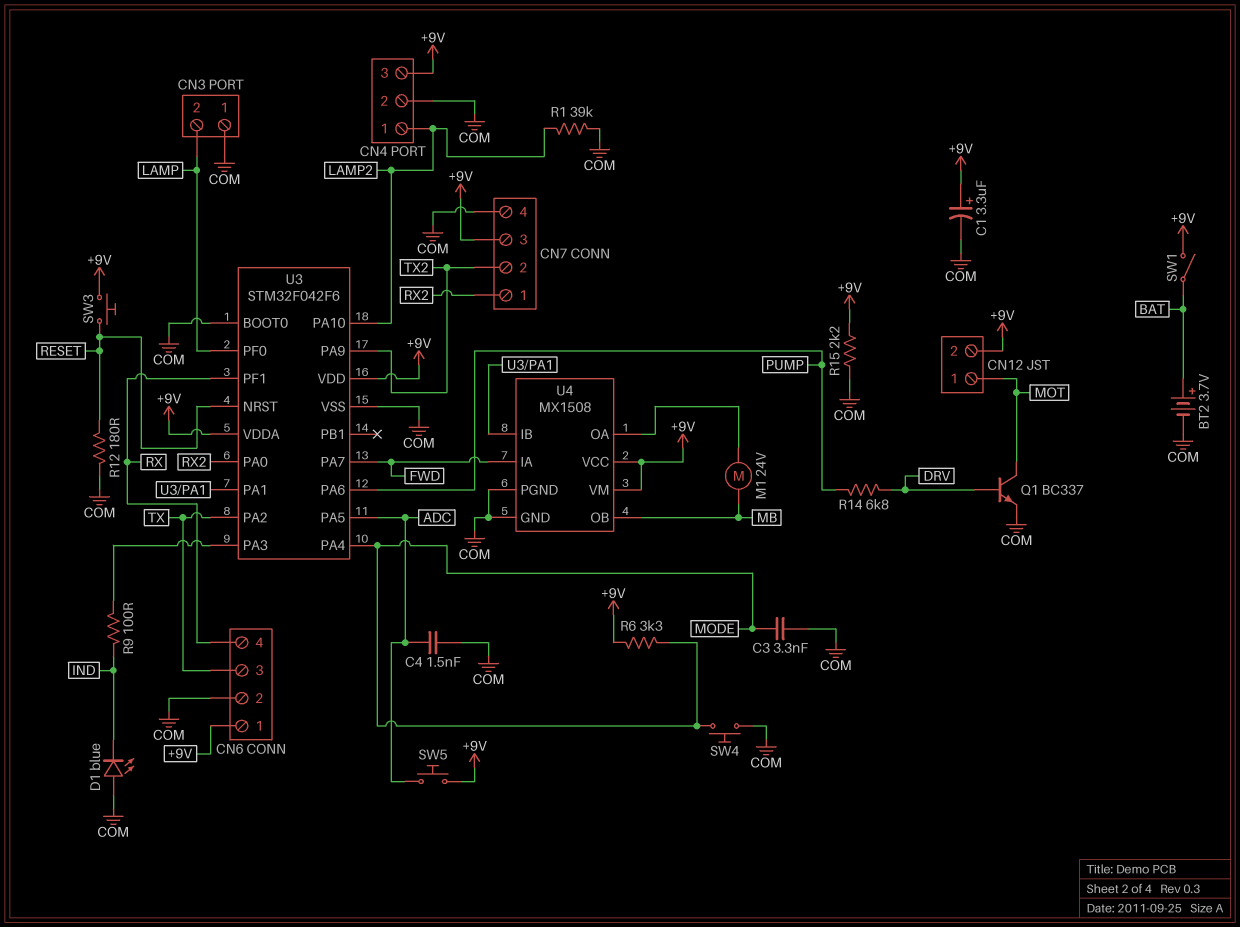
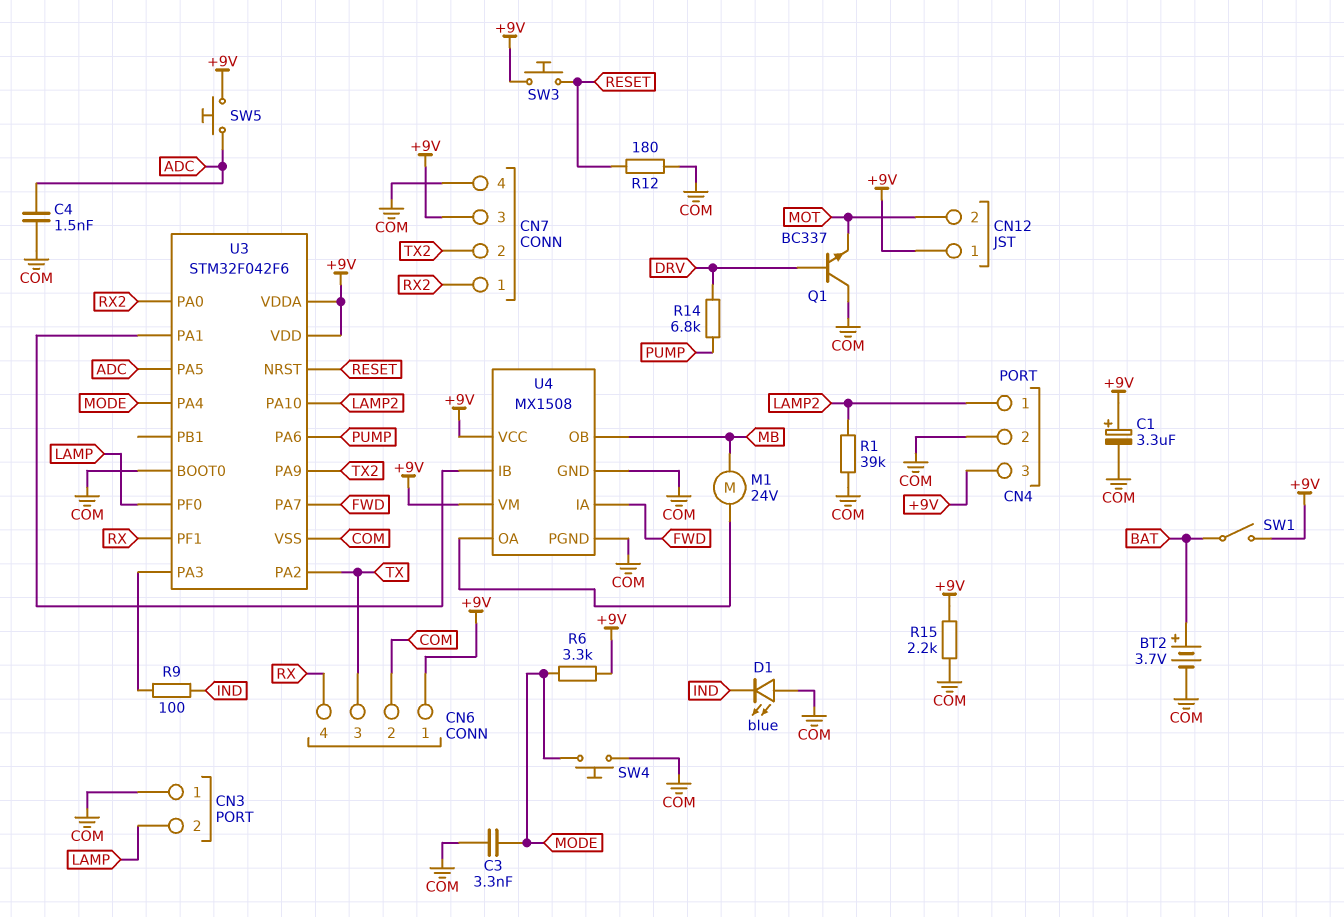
CN12 pin 1: MOT -> +9V
CN12 pin 2: +9V -> MOT
Q1: NPN BC337 (B DRV, C MOT, E COM) -> NPN BC337 (B DRV, C COM, E MOT)

